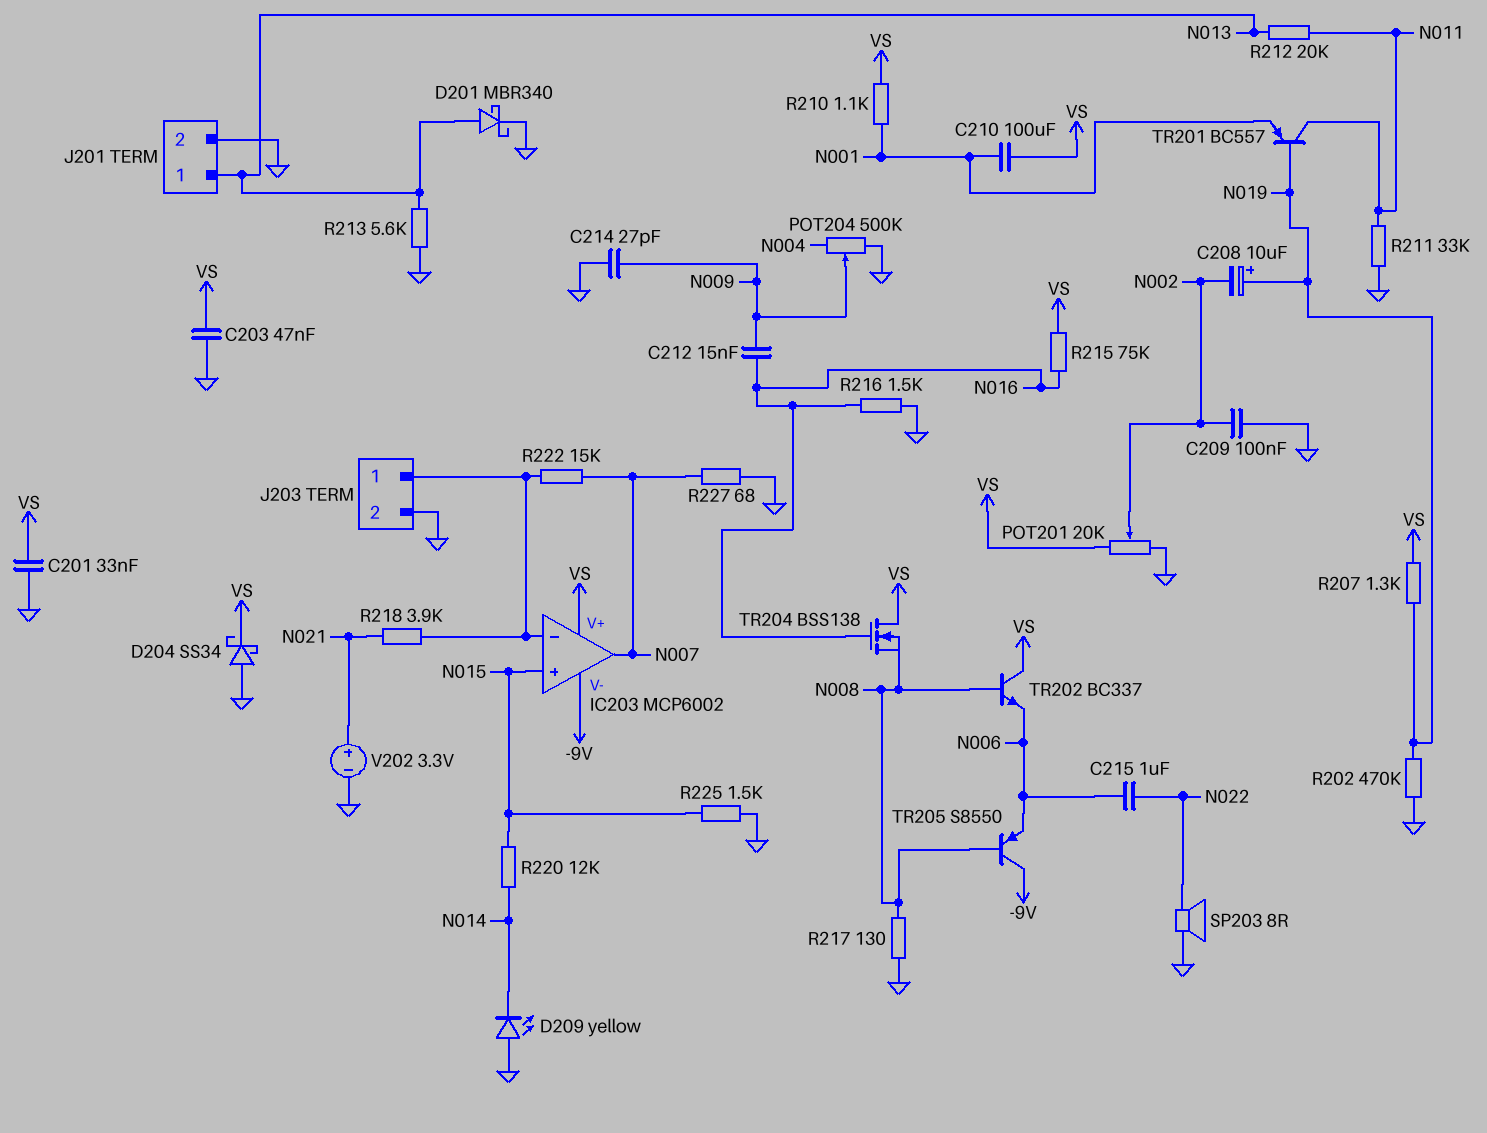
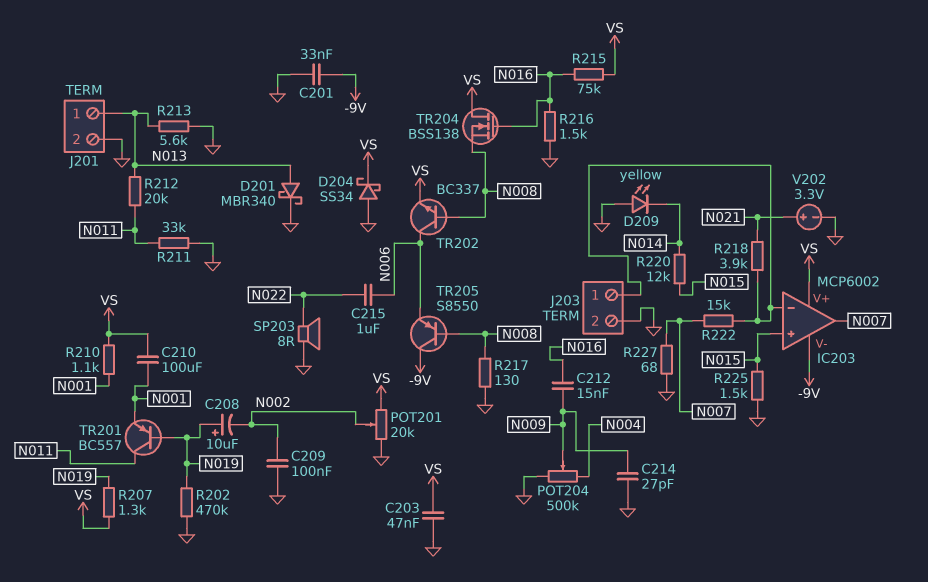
C201: 33nF (GND, VS) -> 33nF (-9V, GND)
TR202: NPN BC337 (B N008, C VS, E N006) -> NPN BC337 (B N008, C N006, E VS)

